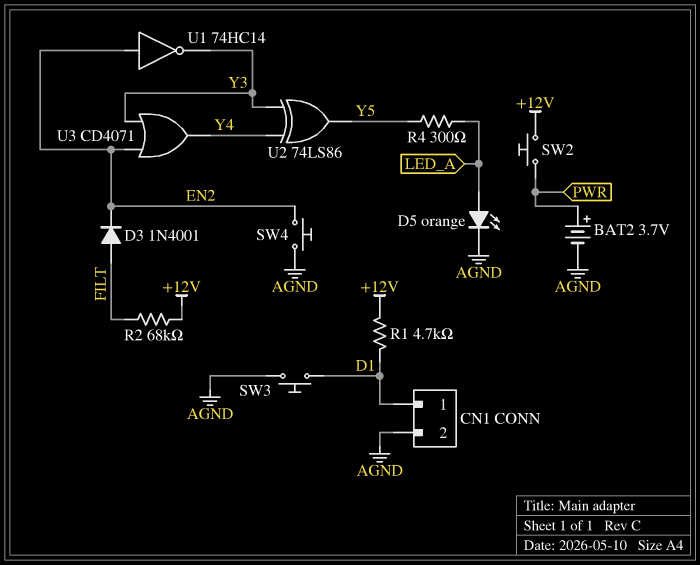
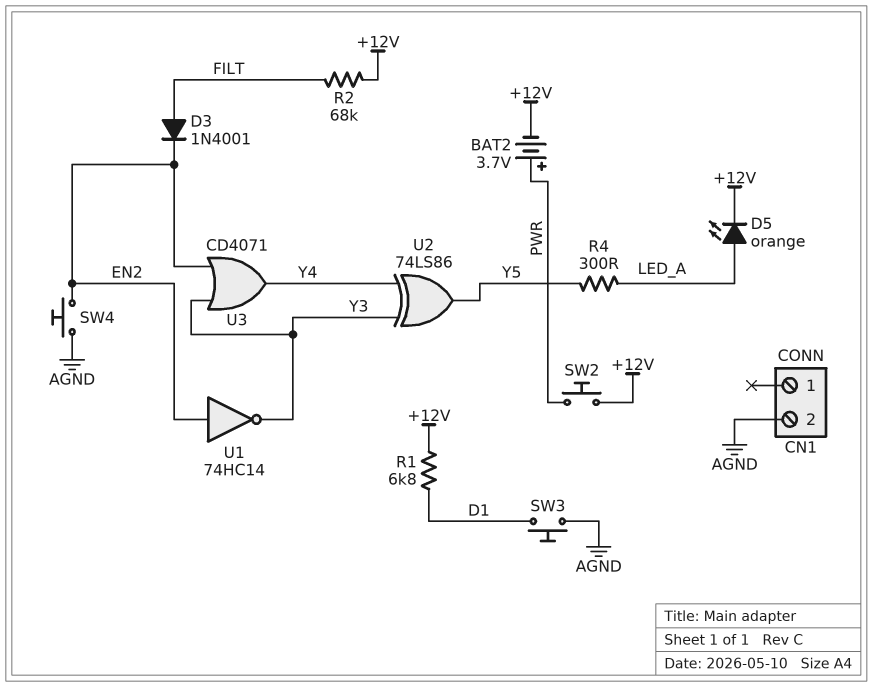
BAT2: 3.7V (plus PWR, minus AGND) -> 3.7V (plus PWR, minus +12V)
CN1 pin 1: D1 -> none
D5: LED orange (A LED_A, K AGND) -> LED orange (A LED_A, K +12V)
R1: 4.7k (+12V, D1) -> 6.8k (+12V, D1)

